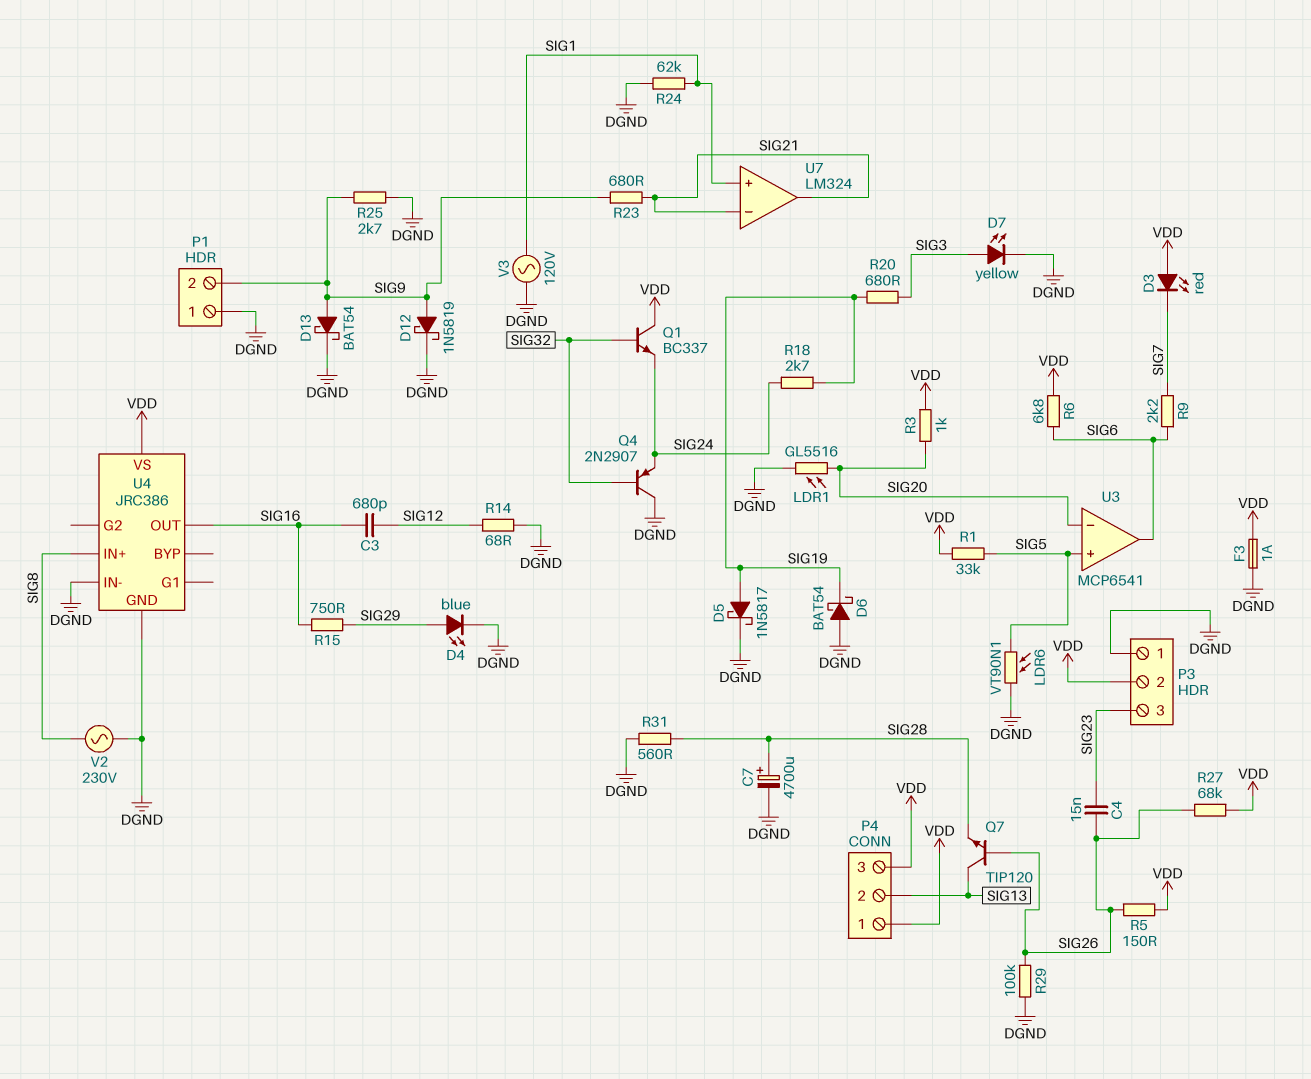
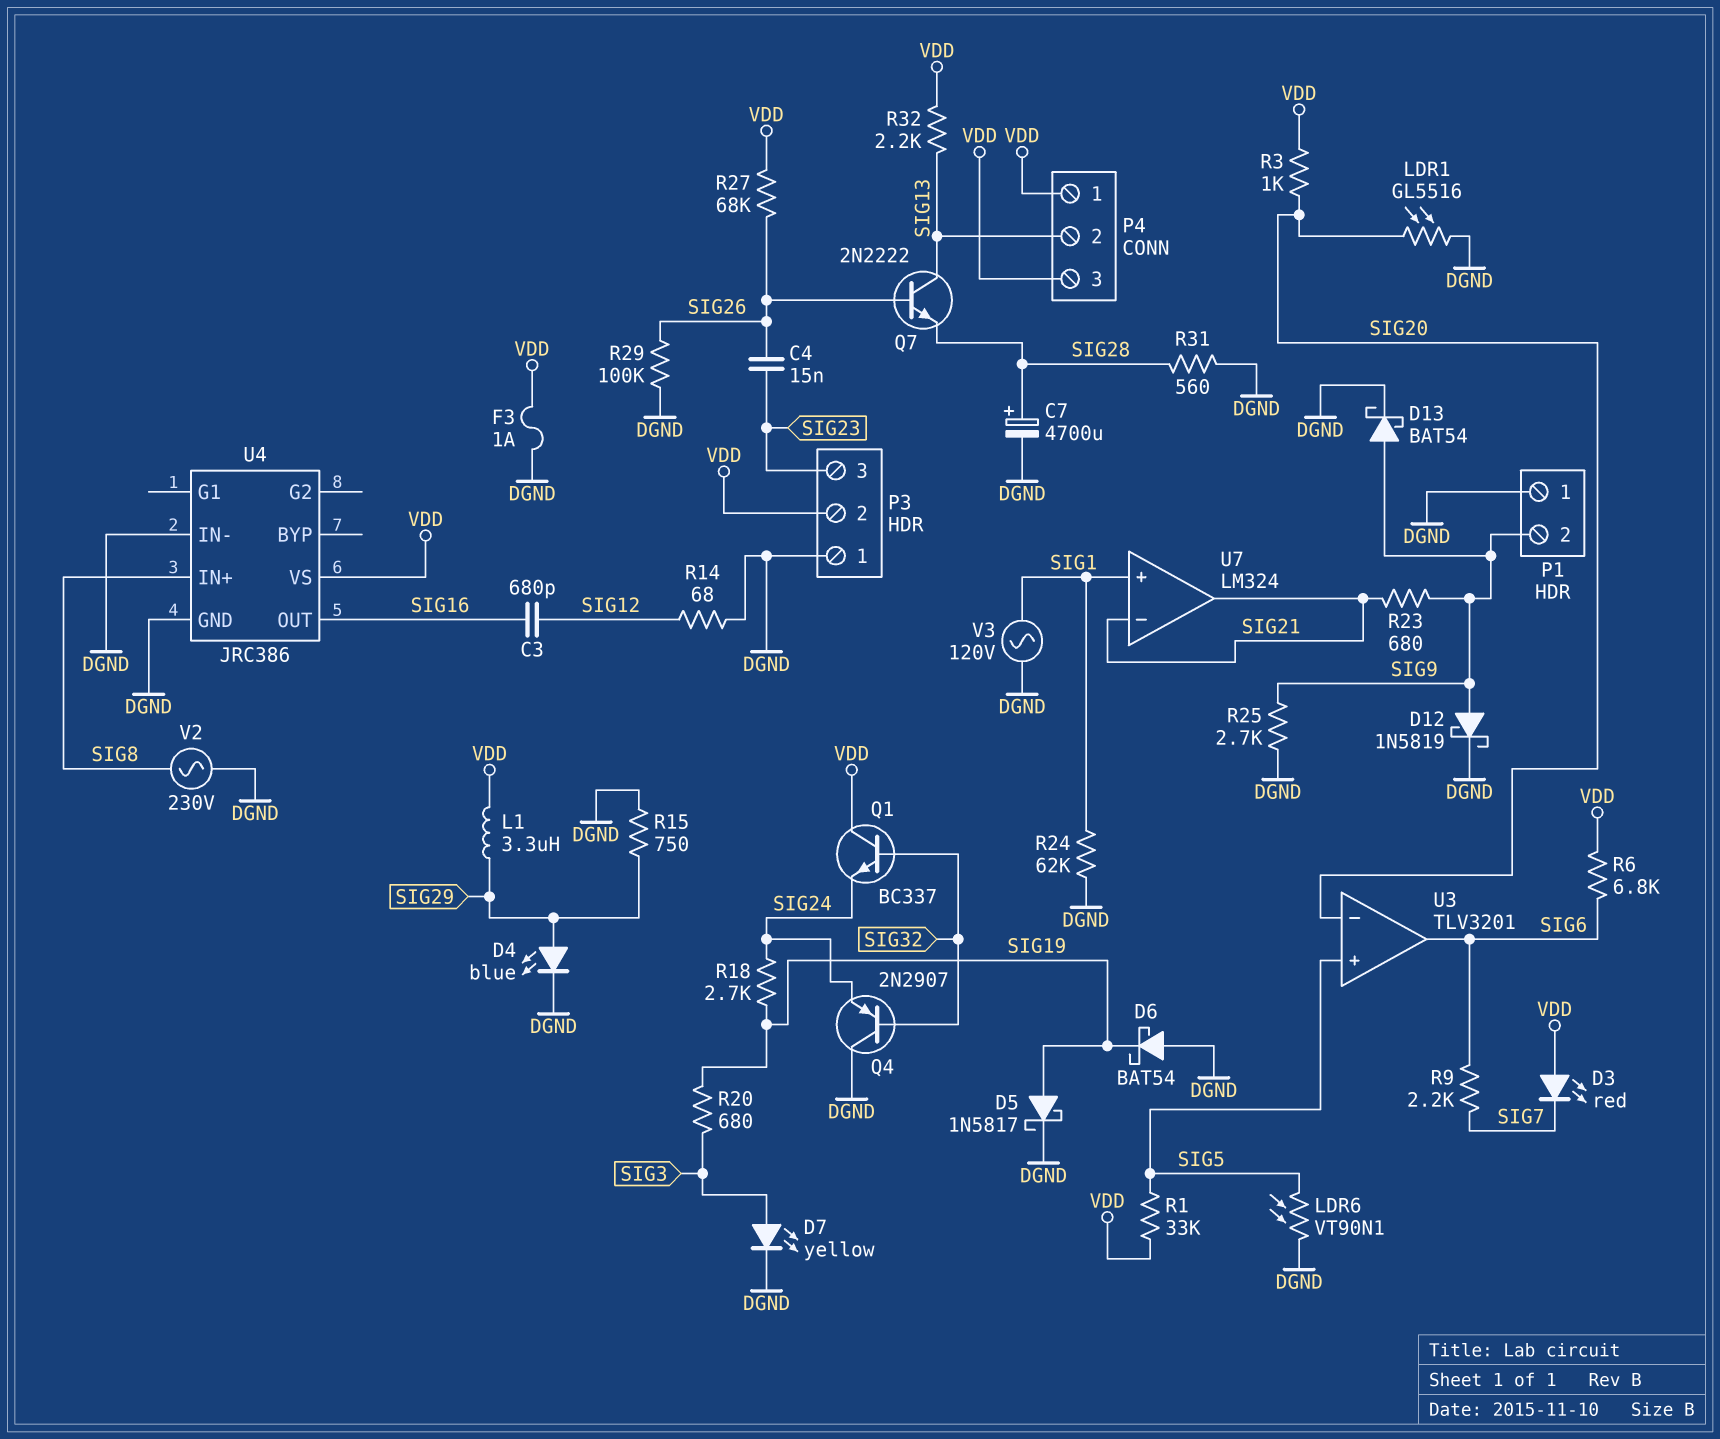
L1: none -> 3.3uH (SIG29, VDD)
Q7: NPN TIP120 (B SIG26, C SIG13, E SIG28) -> NPN 2N2222 (B SIG26, C SIG13, E SIG28)
R5: 150 (SIG26, VDD) -> none
R15: 750 (SIG16, SIG29) -> 750 (DGND, SIG29)
R32: none -> 2.2k (SIG13, VDD)
U3: MCP6541 -> TLV3201

